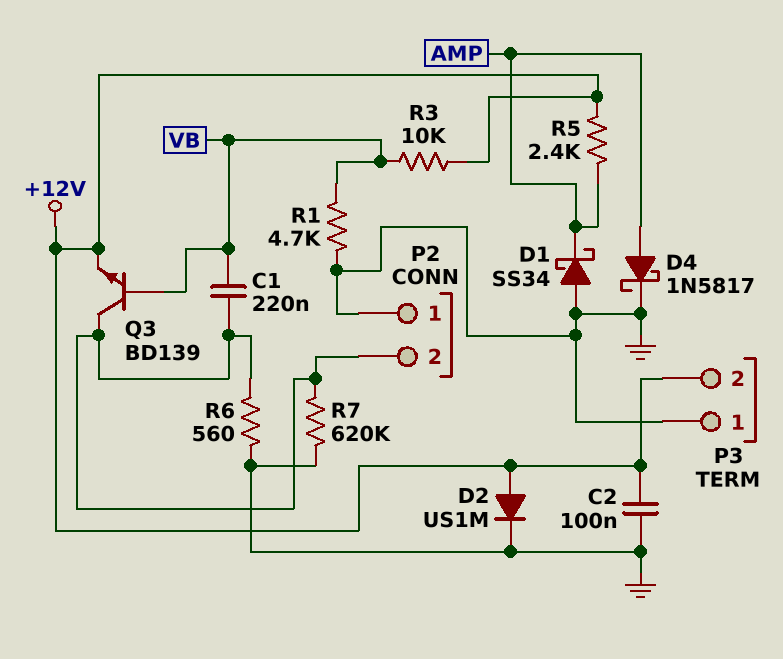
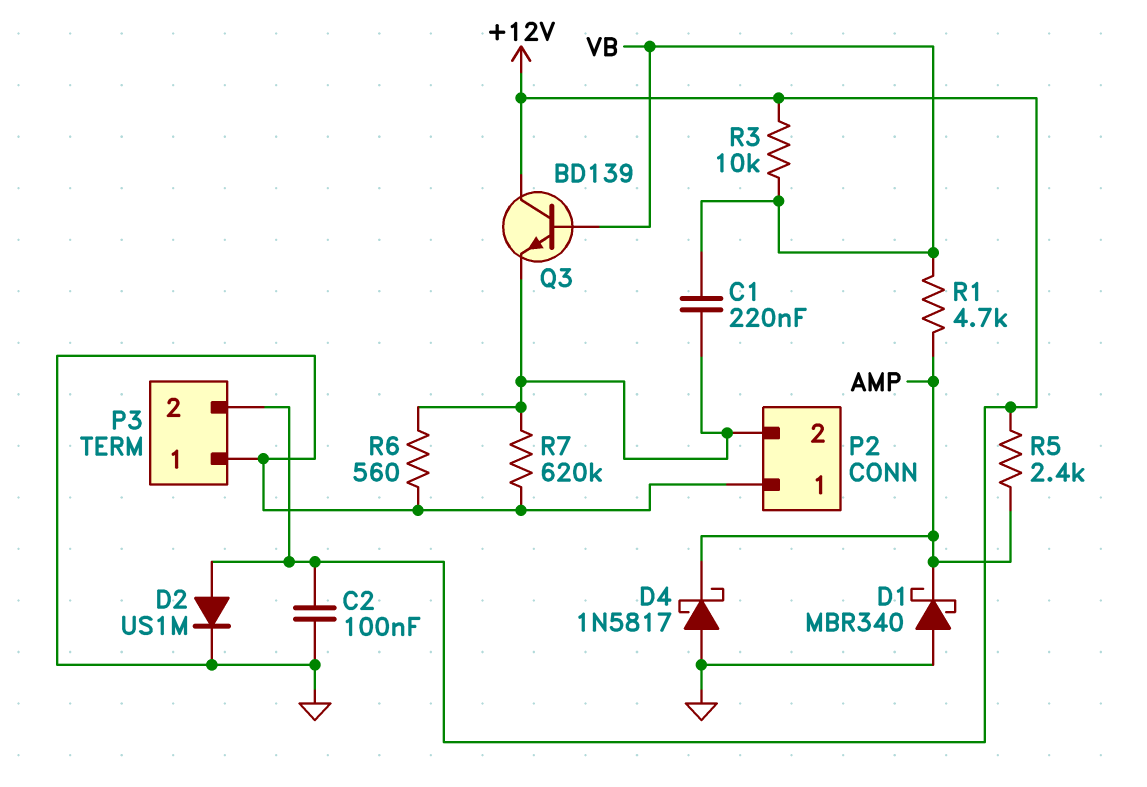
D1: schottky SS34 (A GND, K AMP) -> schottky MBR340 (A GND, K AMP)
D4: schottky 1N5817 (A AMP, K GND) -> schottky 1N5817 (A GND, K AMP)
Q3: NPN BD139 (B VB, C P2/2, E +12V) -> NPN BD139 (B VB, C +12V, E P2/2)
R1: 4.7k (GND, VB) -> 4.7k (AMP, VB)

